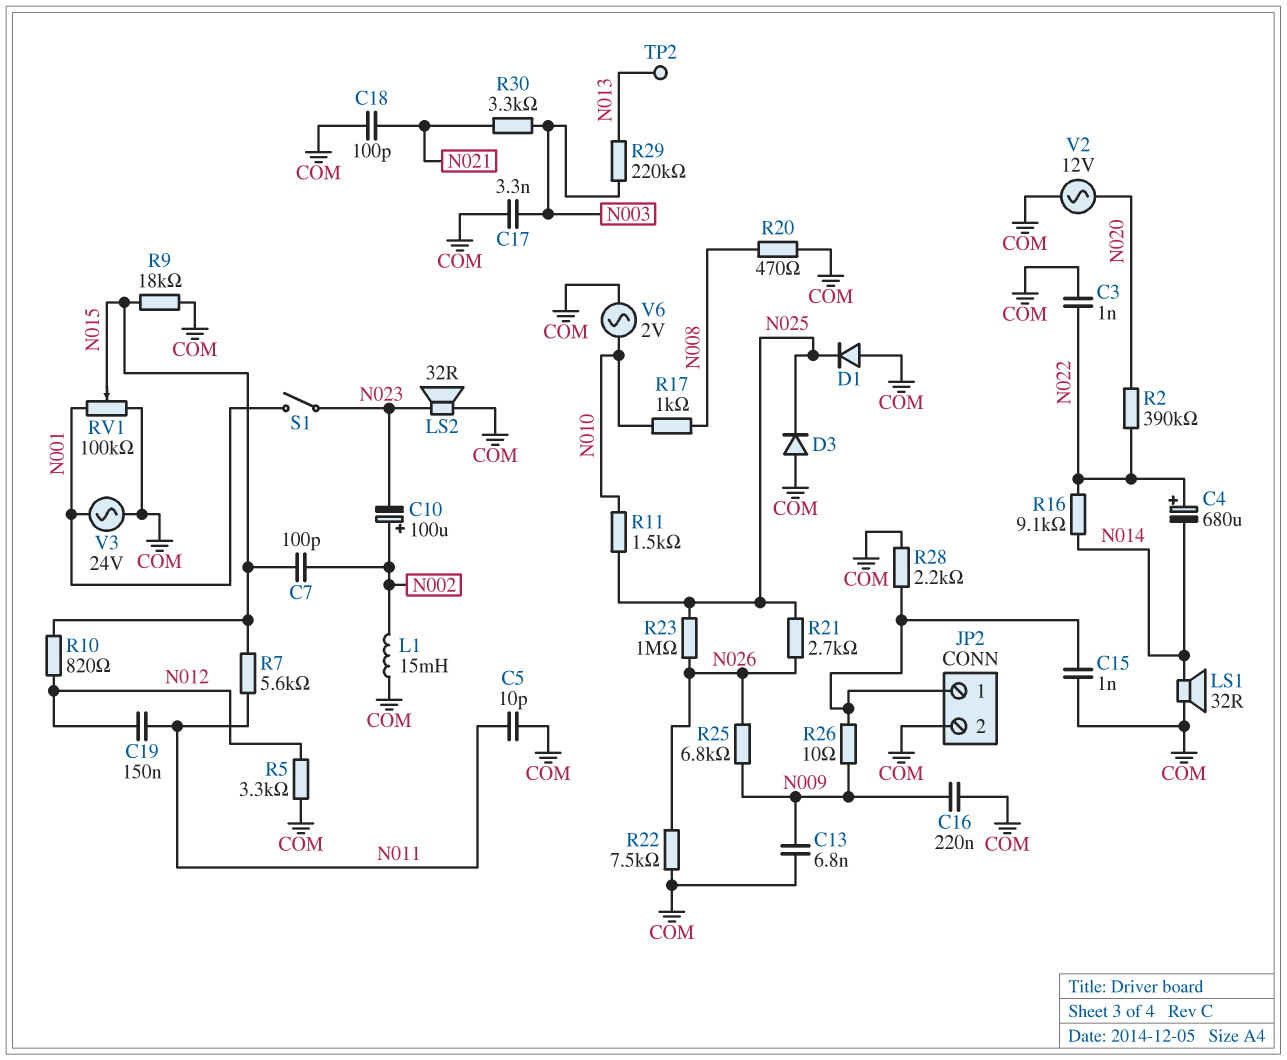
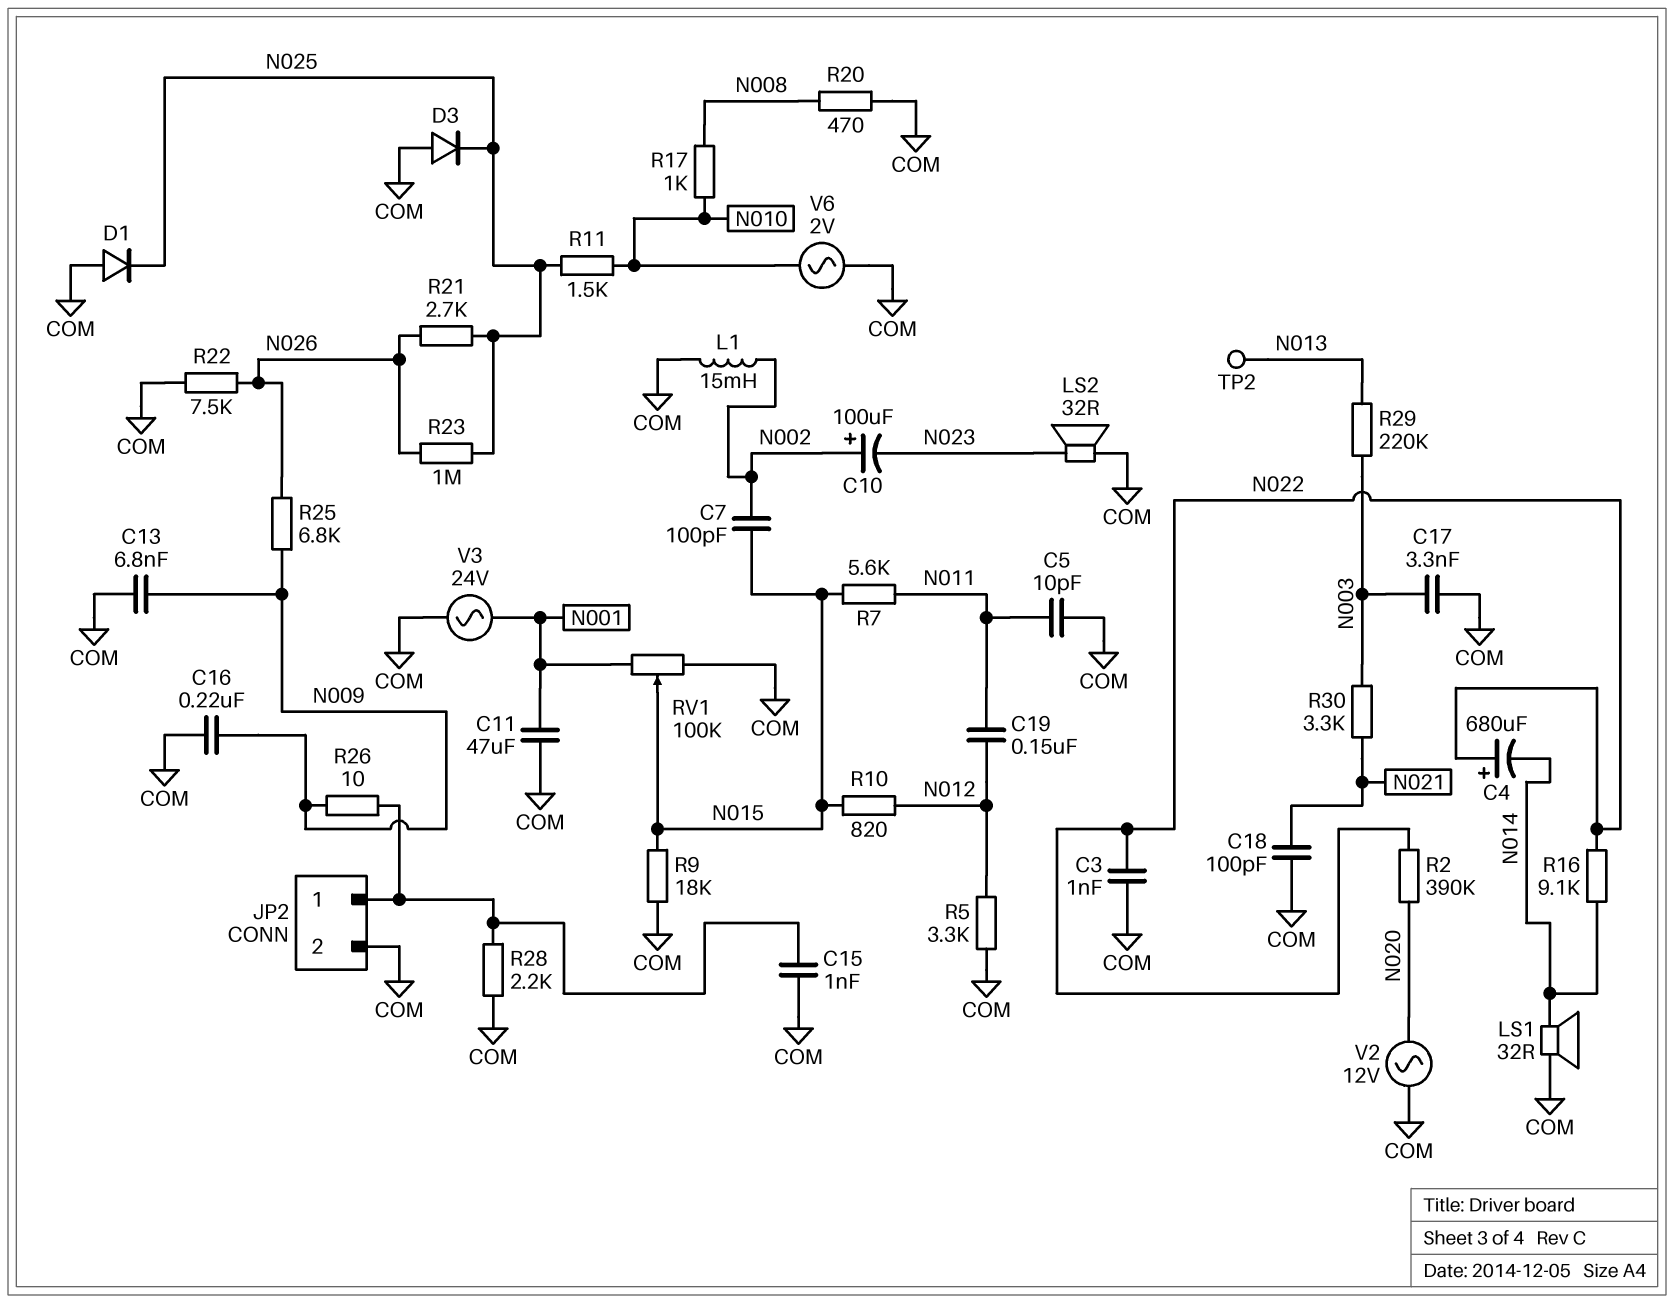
C11: none -> 47uF (COM, N001)
S1: switch (N001, N023) -> none

